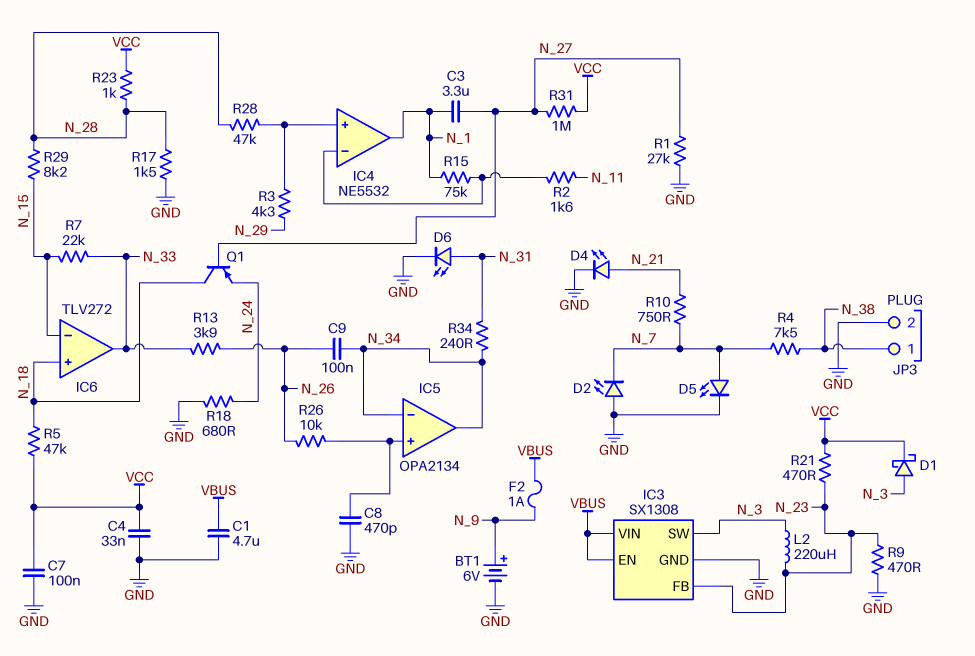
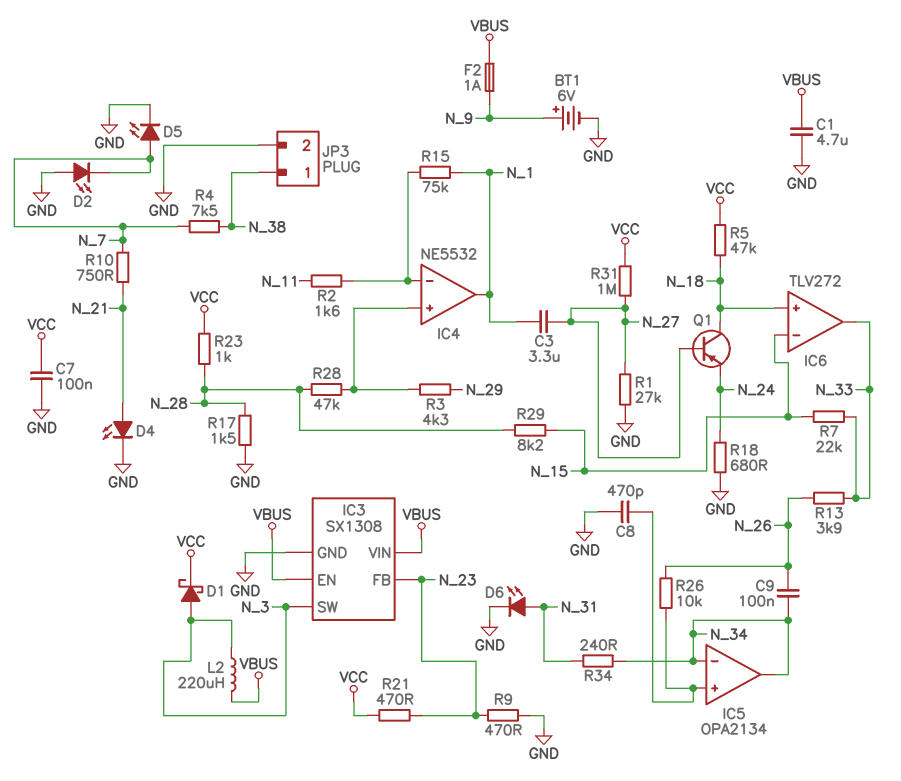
C4: 33nF (GND, VCC) -> none
L2: 220uH (N_3, N_23) -> 220uH (N_3, VBUS)

